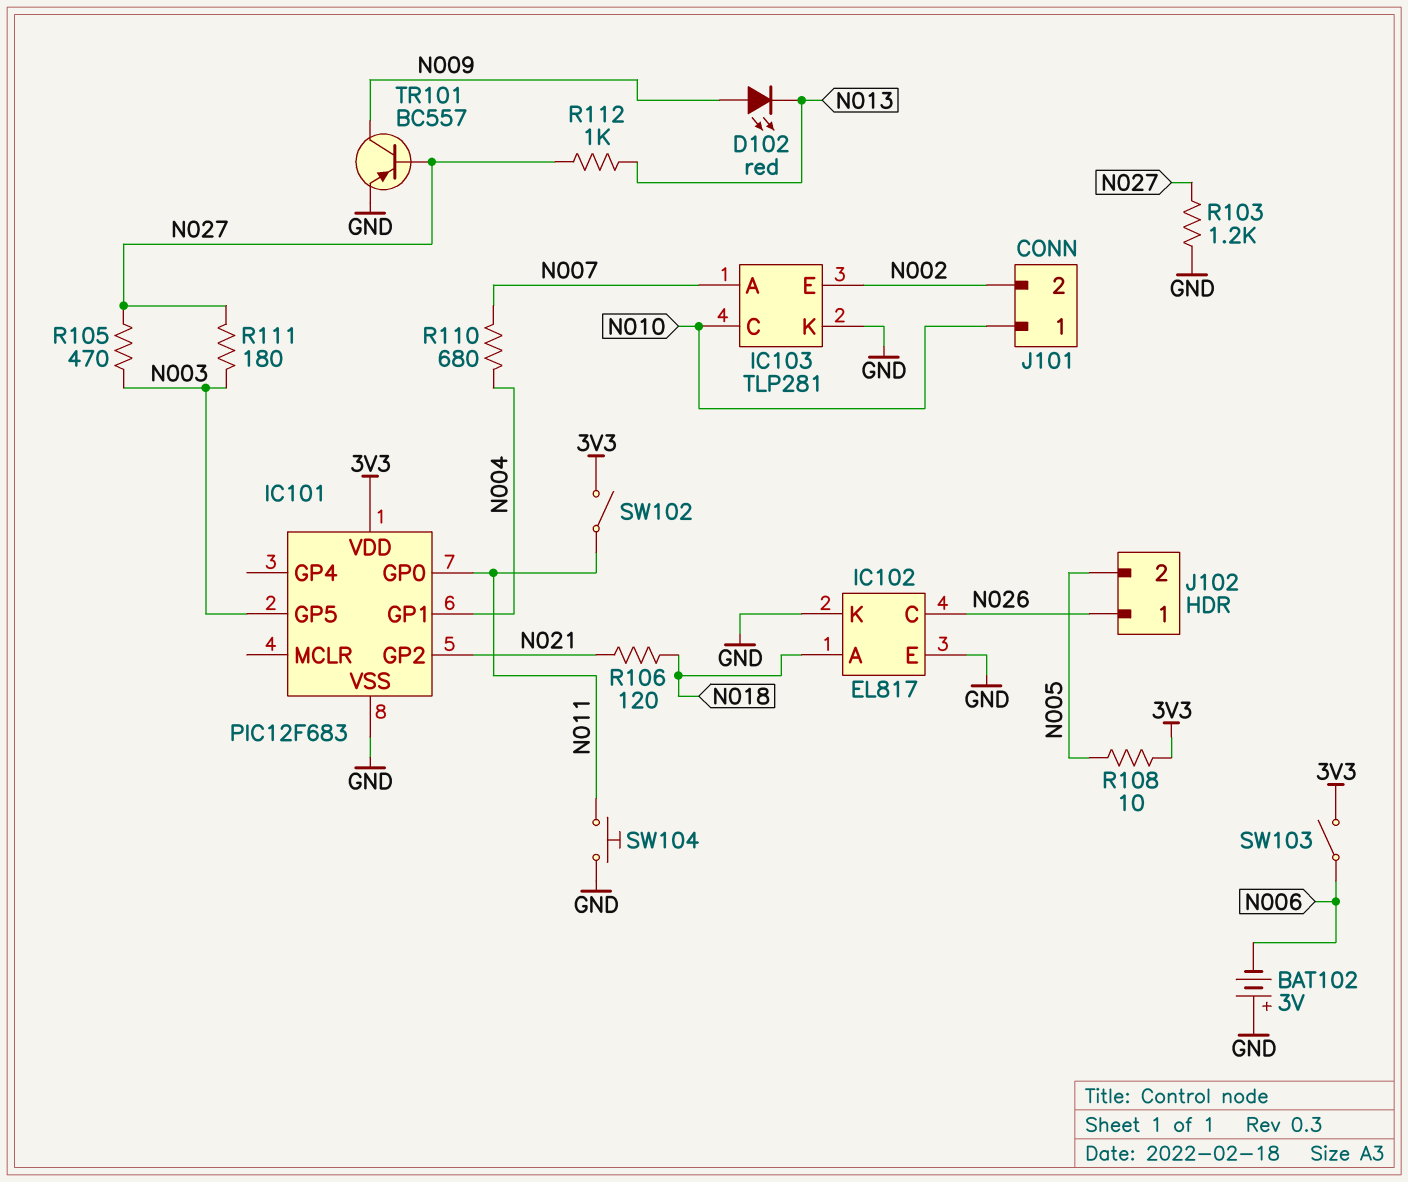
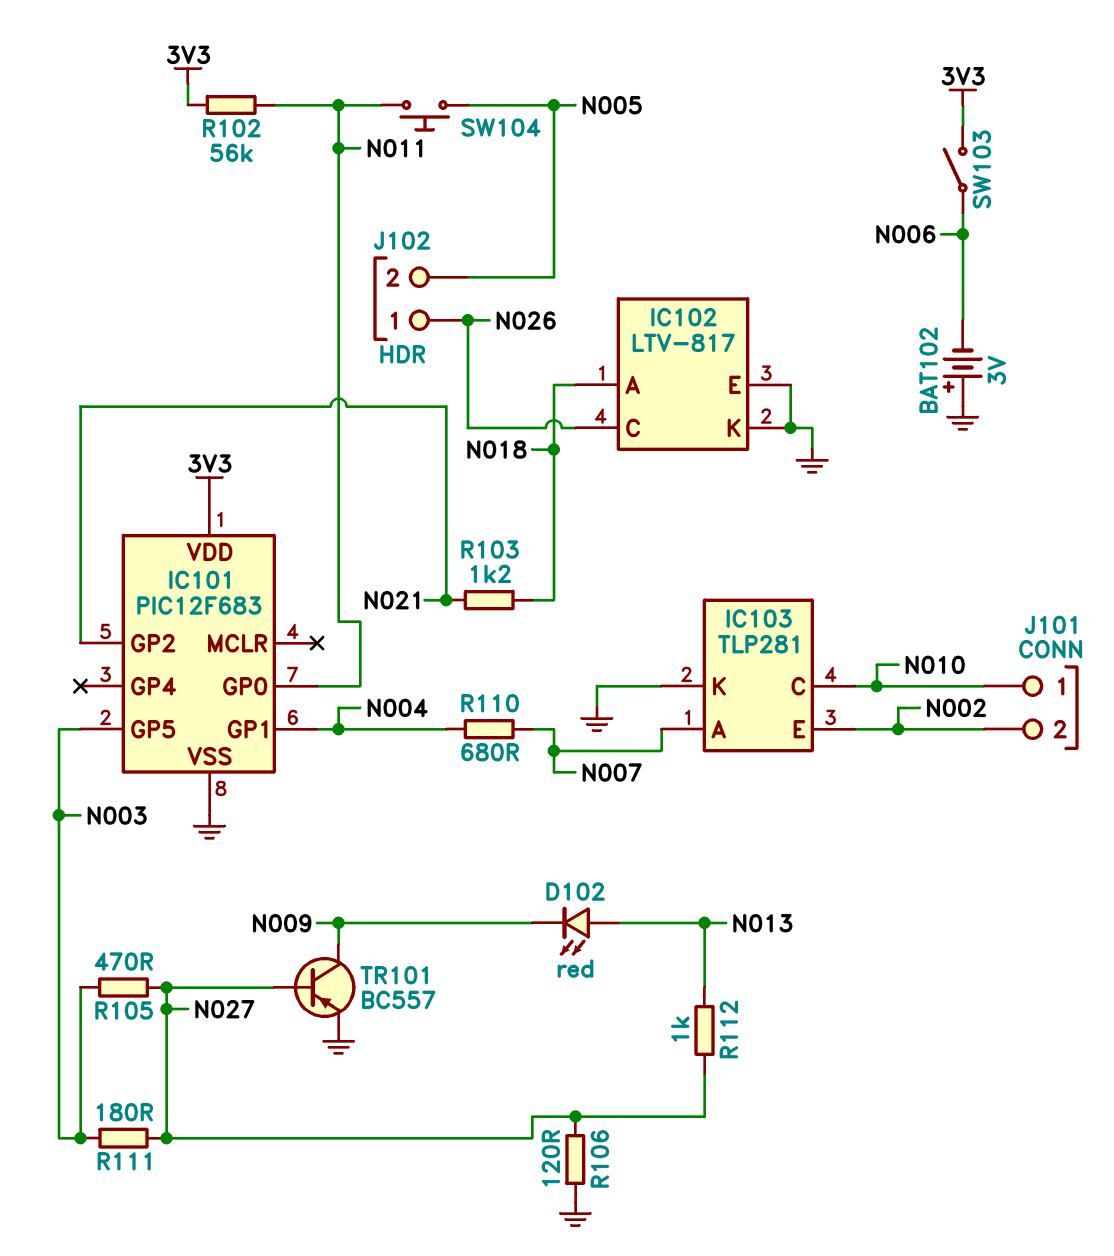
D102: LED red (A N009, K N013) -> LED red (A N013, K N009)
IC102: EL817 -> LTV-817
R102: none -> 56k (3V3, N011)
R103: 1.2k (GND, N027) -> 1.2k (N018, N021)
R106: 120 (N018, N021) -> 120 (GND, N027)
R108: 10 (3V3, N005) -> none
SW102: switch (3V3, N011) -> none
SW104: button (GND, N011) -> button (N005, N011)

